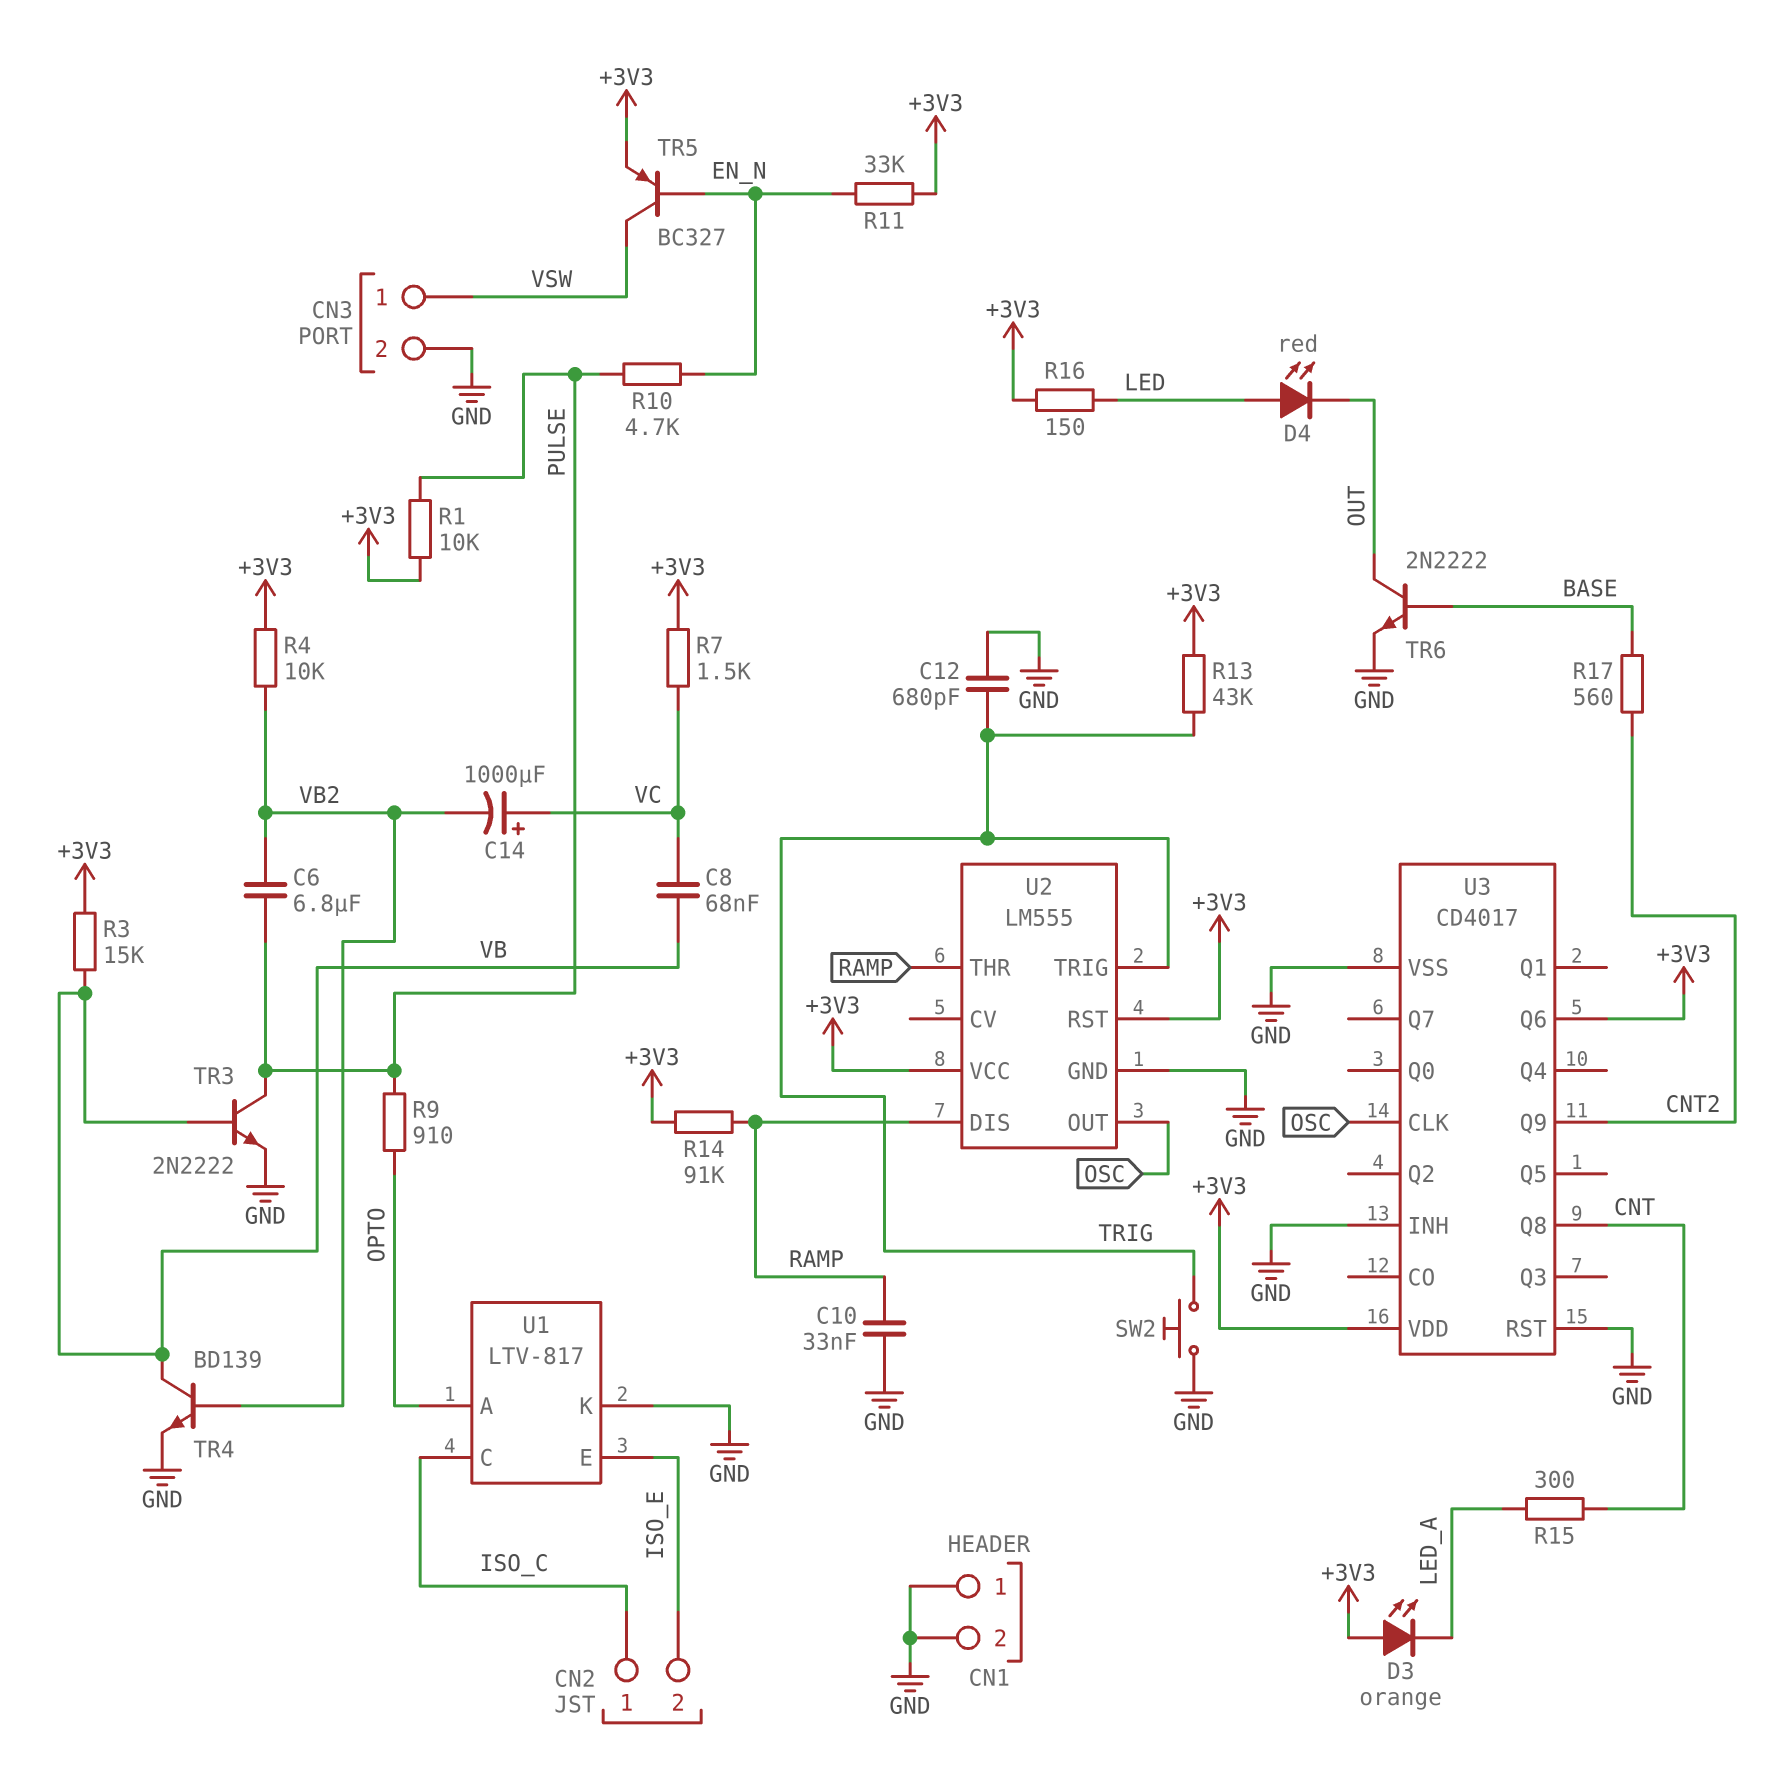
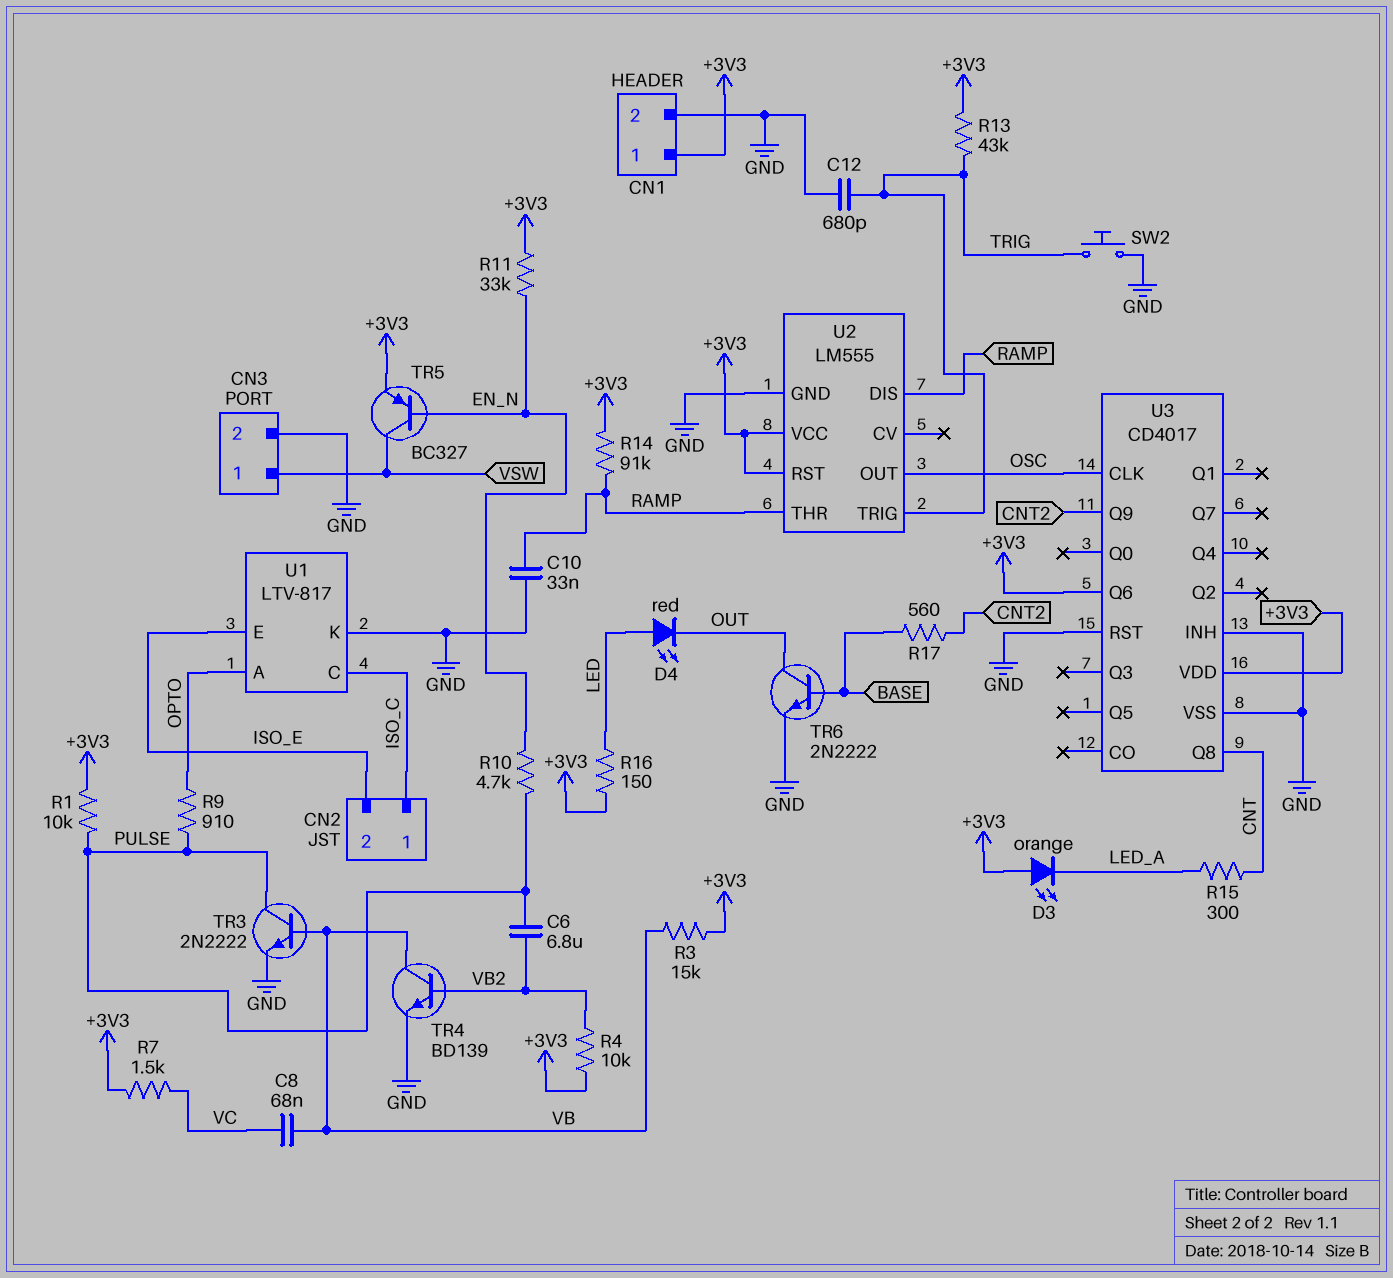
C14: 1000uF (plus VC, minus VB2) -> none
CN1 pin 1: GND -> +3V3

